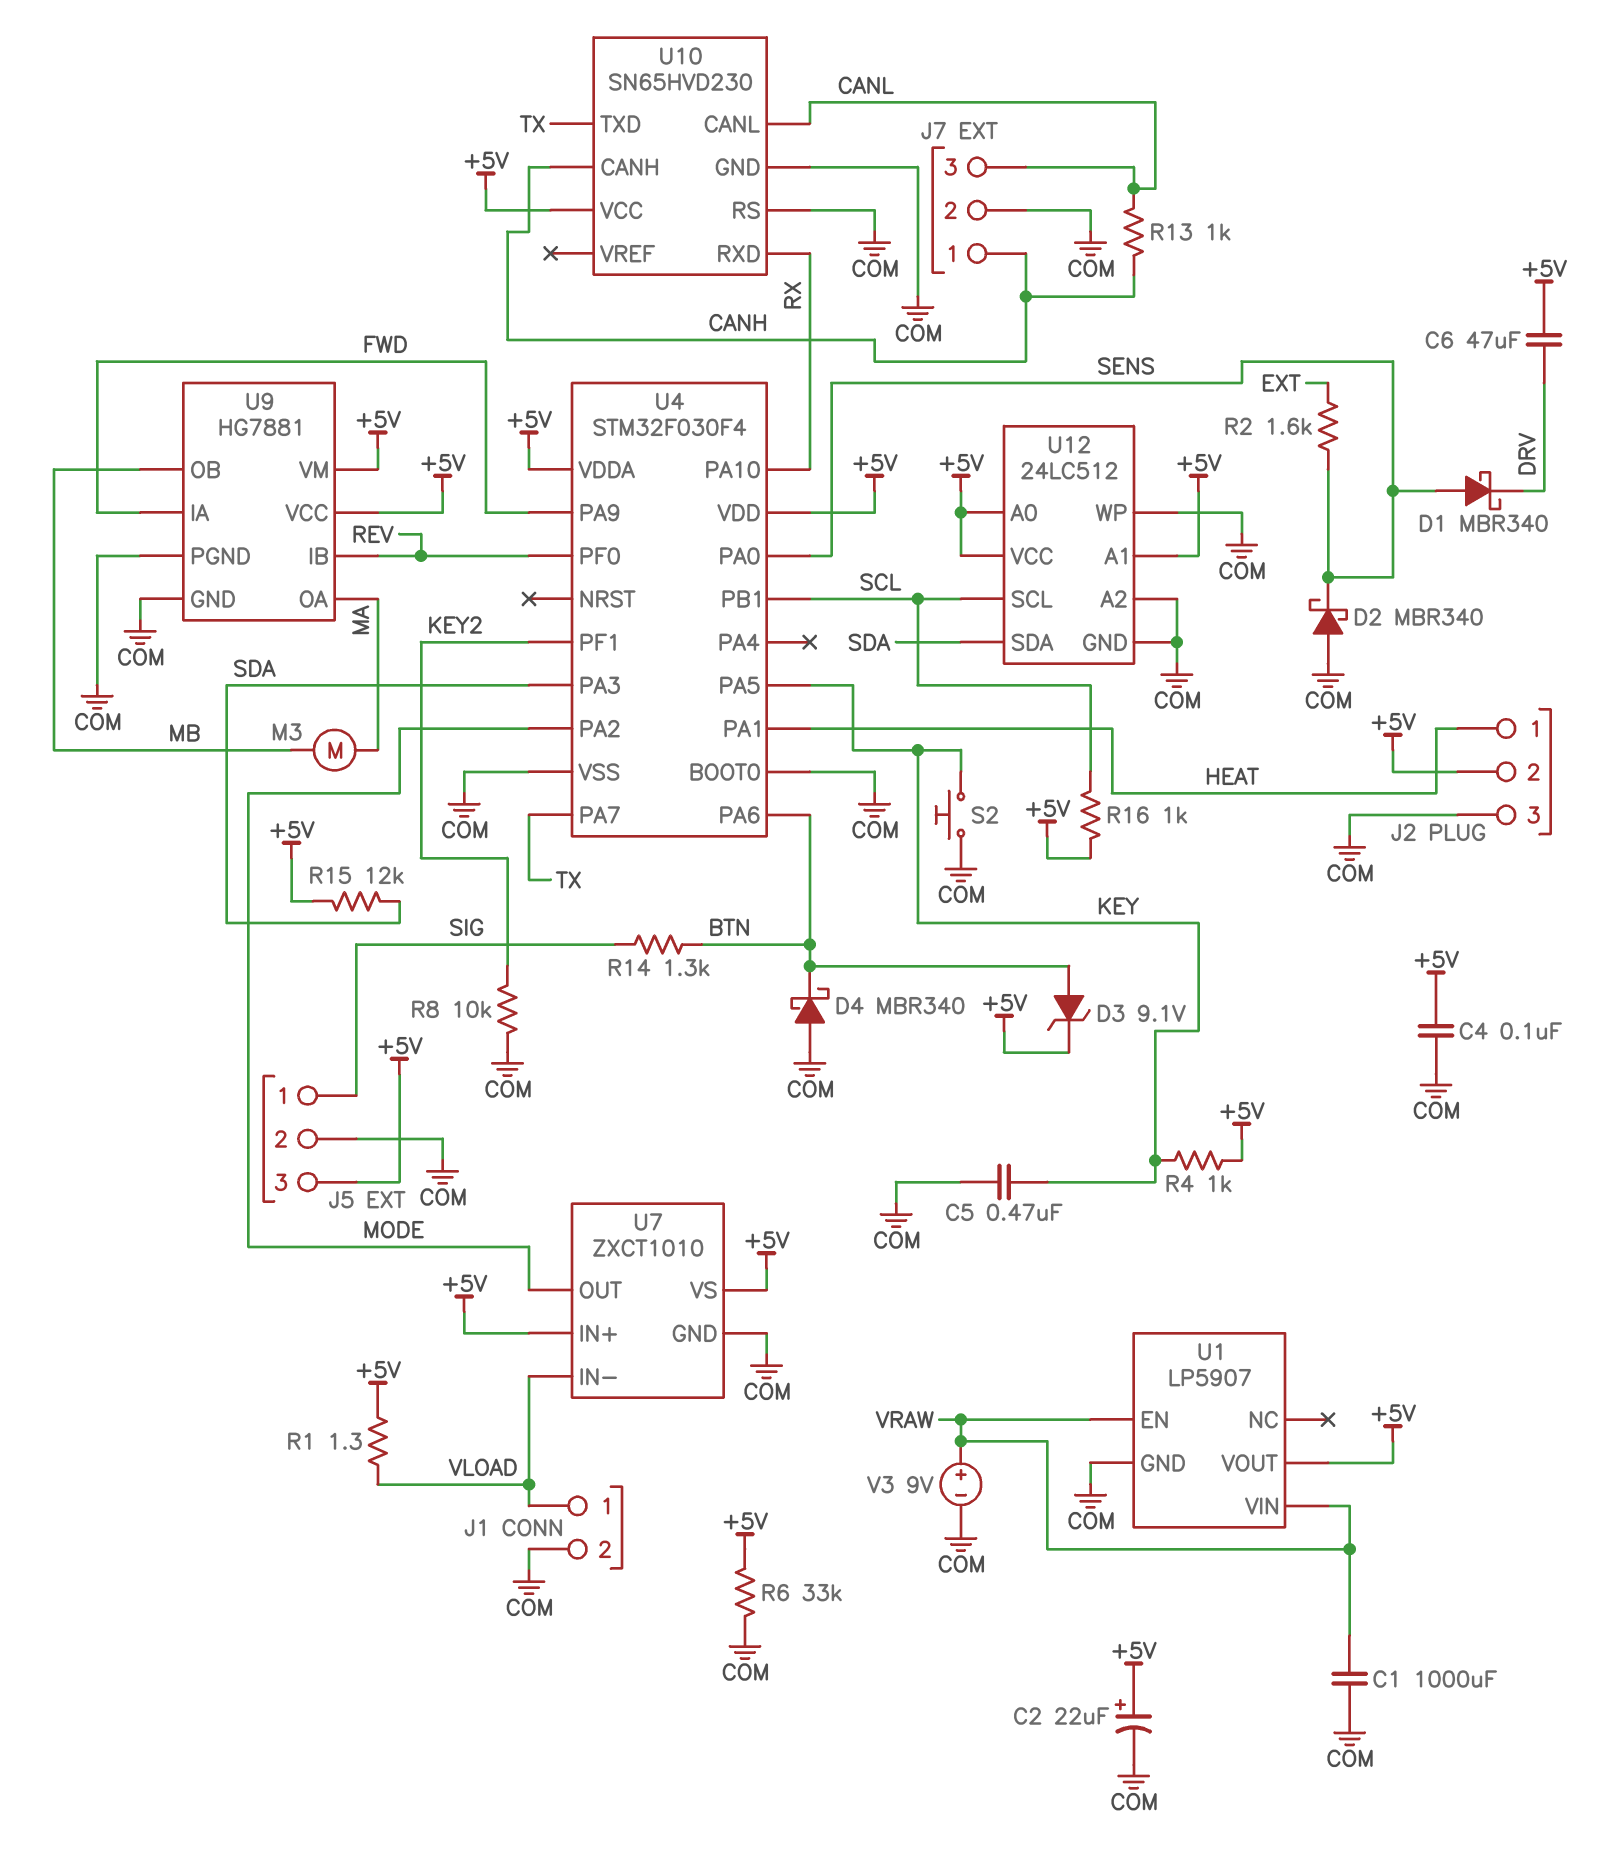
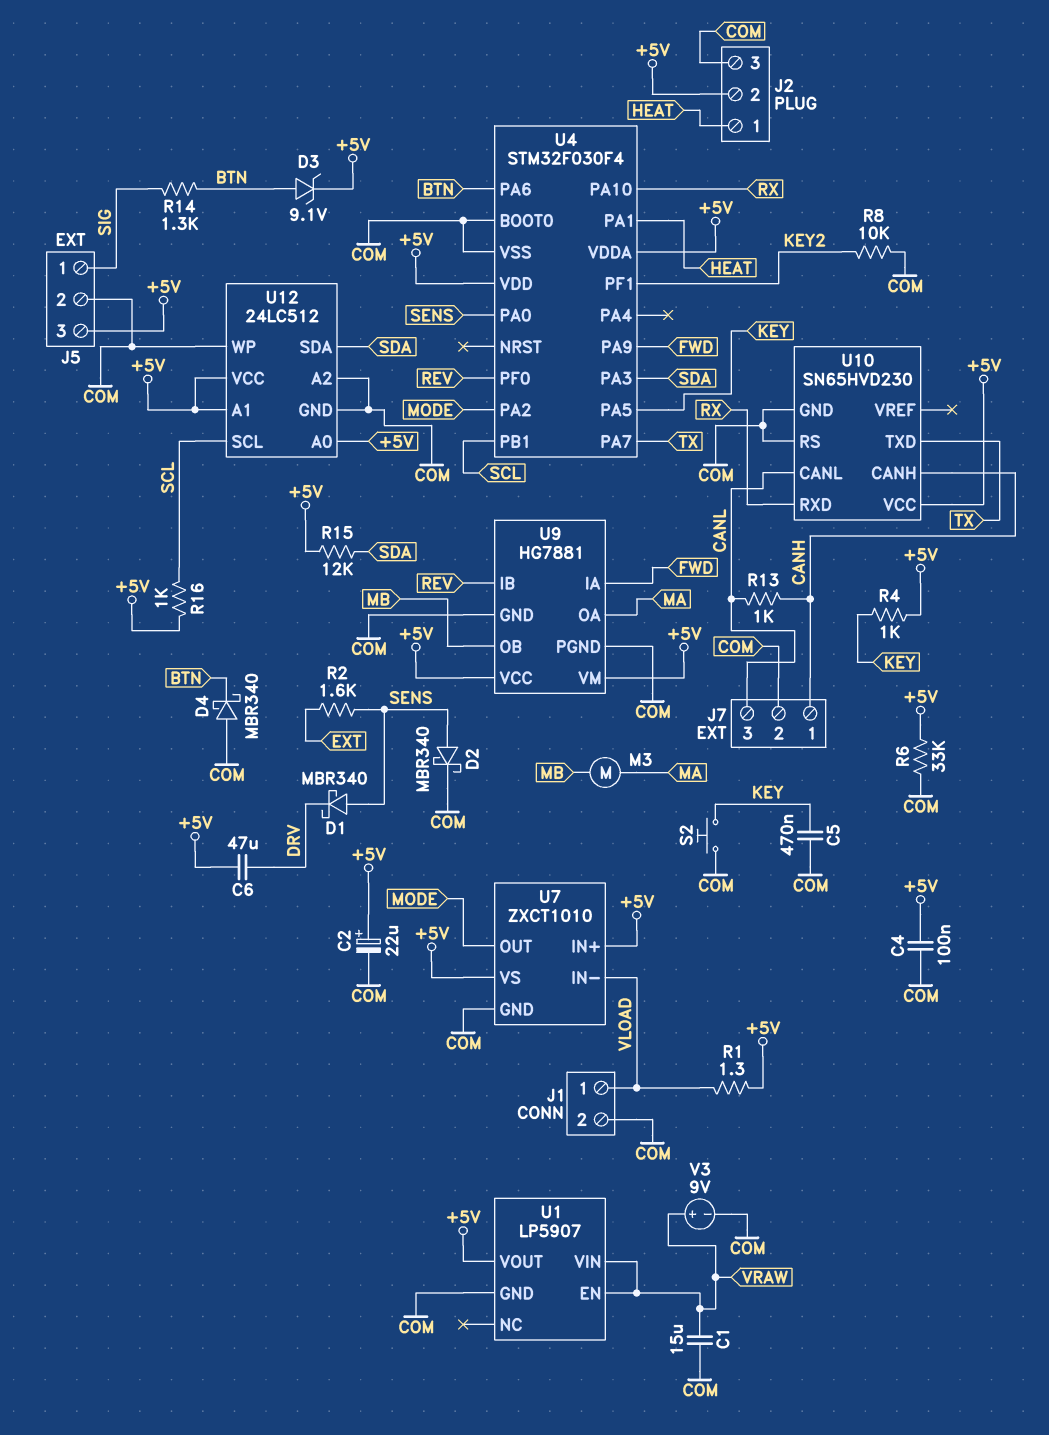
C1: 1000uF (COM, VRAW) -> 15uF (COM, VRAW)
D2: schottky MBR340 (A COM, K SENS) -> schottky MBR340 (A SENS, K COM)

